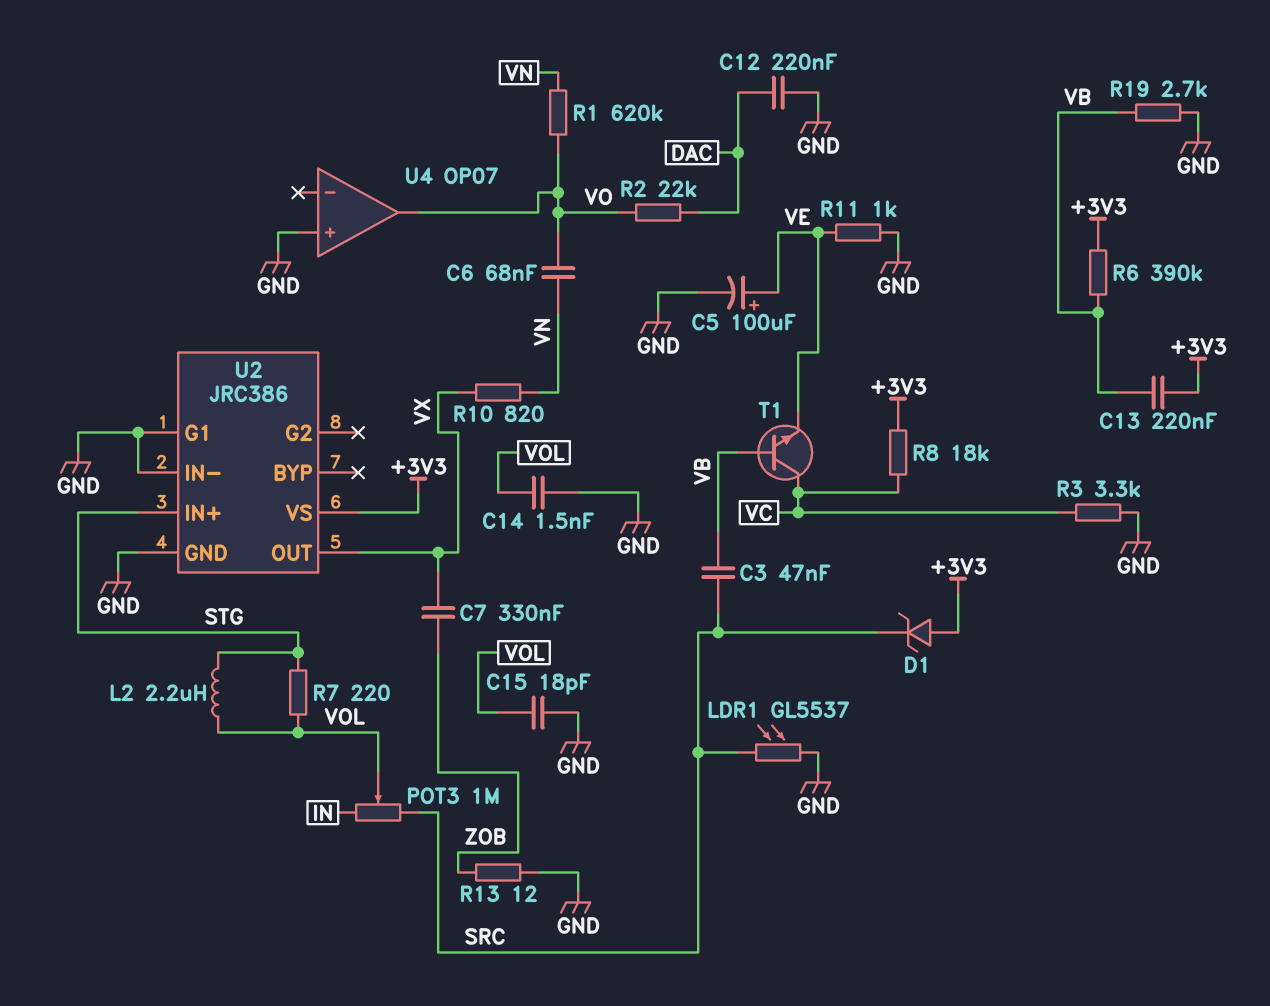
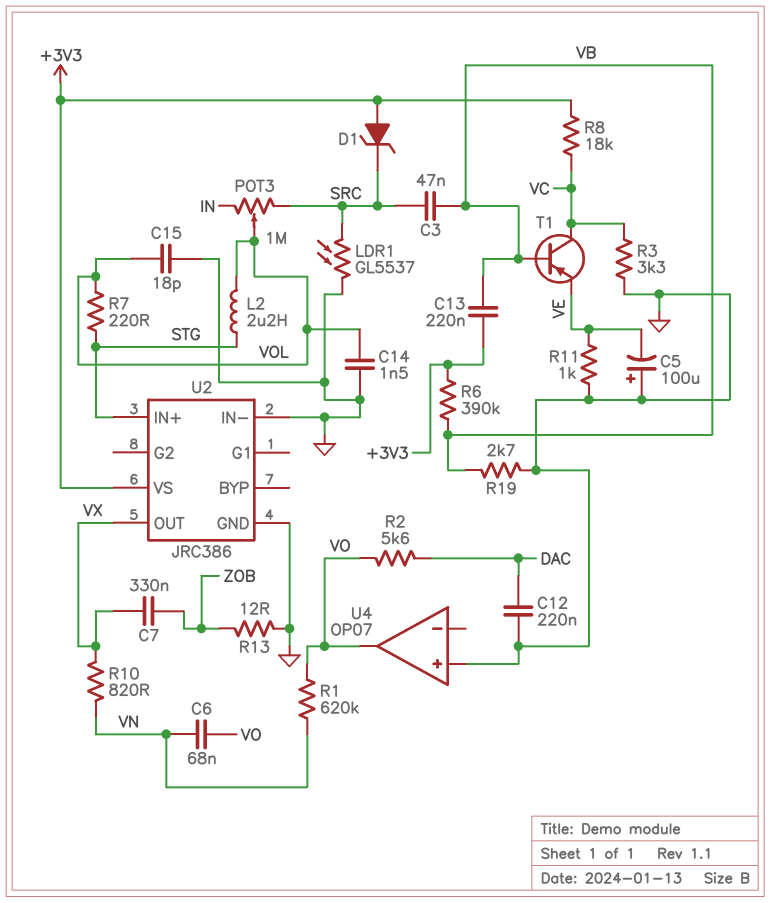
C5: 100uF (plus VE, minus GND) -> 100uF (plus GND, minus VE)
R2: 22k (DAC, VO) -> 5.6k (DAC, VO)
T1: NPN (B VB, C VC, E VE) -> PNP (B VB, C VC, E VE)
U2 pin G1: GND -> none

